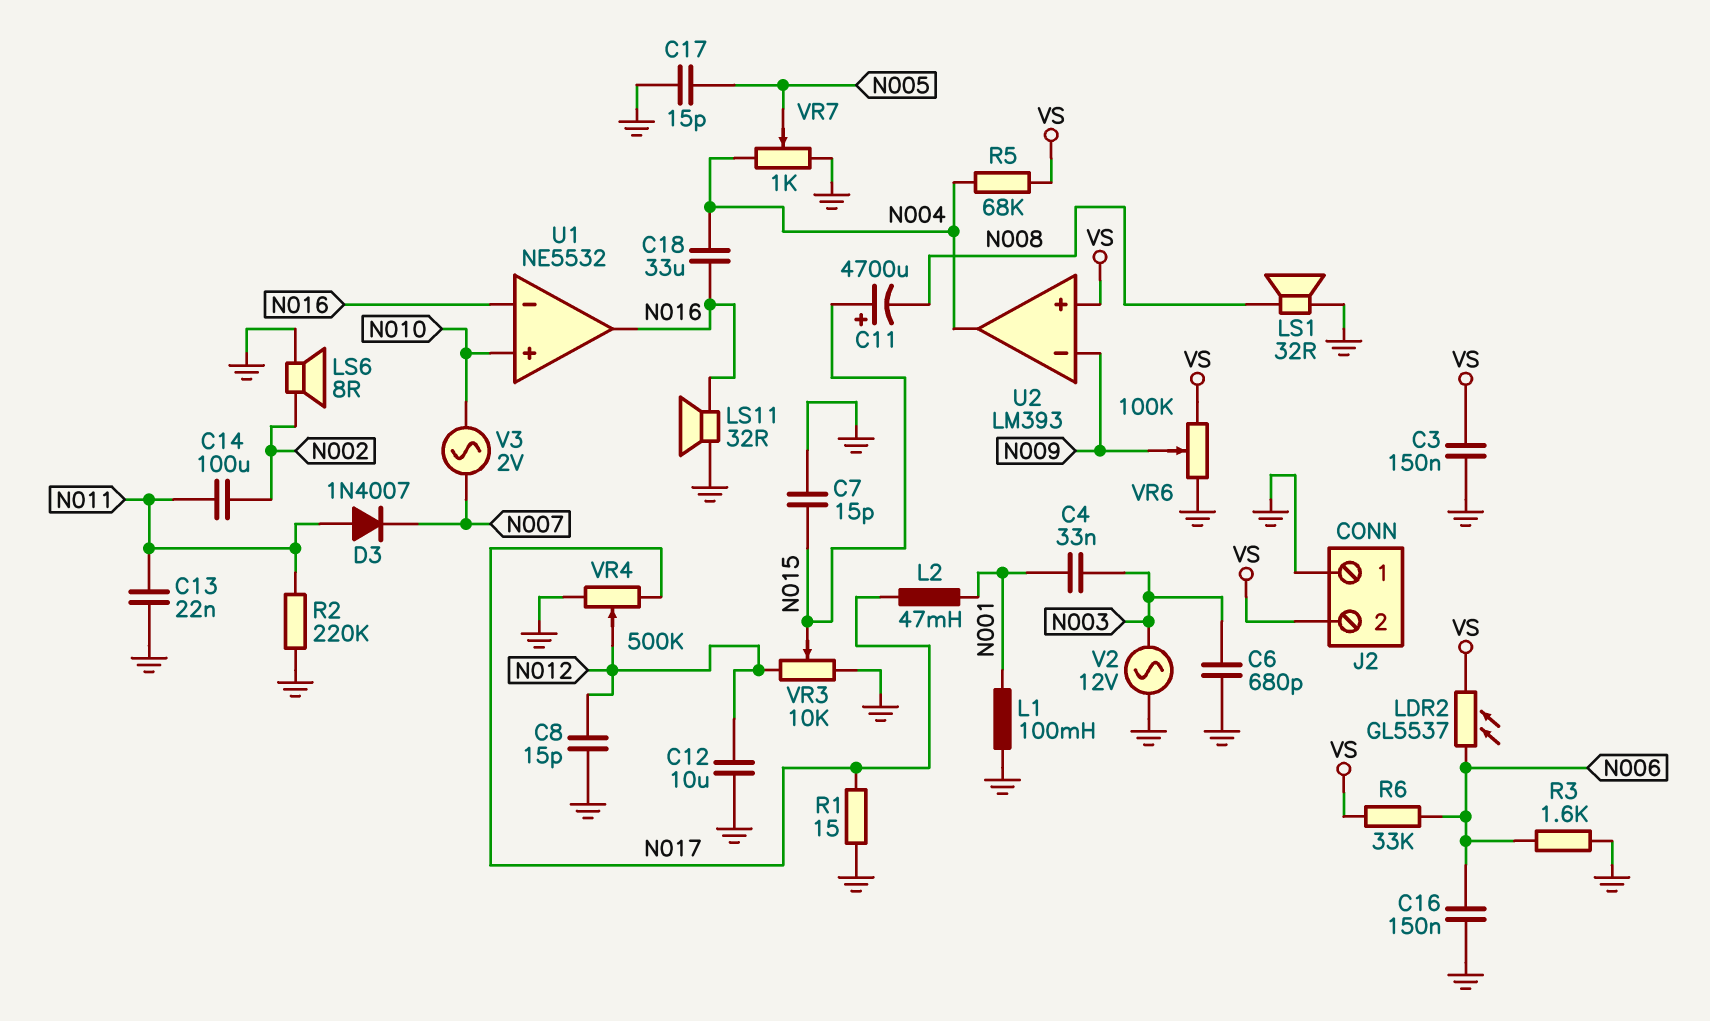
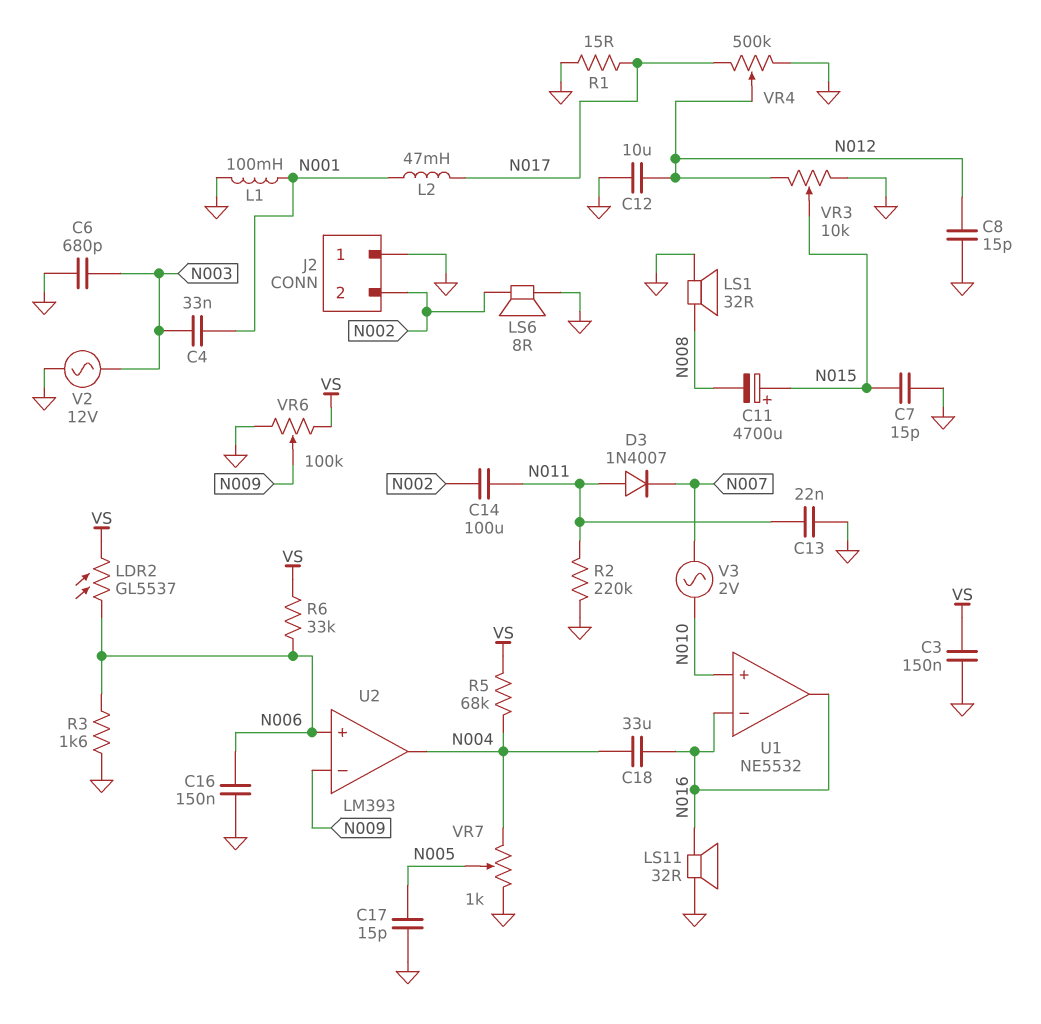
J2 pin 2: VS -> N002
U2 pin in+: VS -> N006

